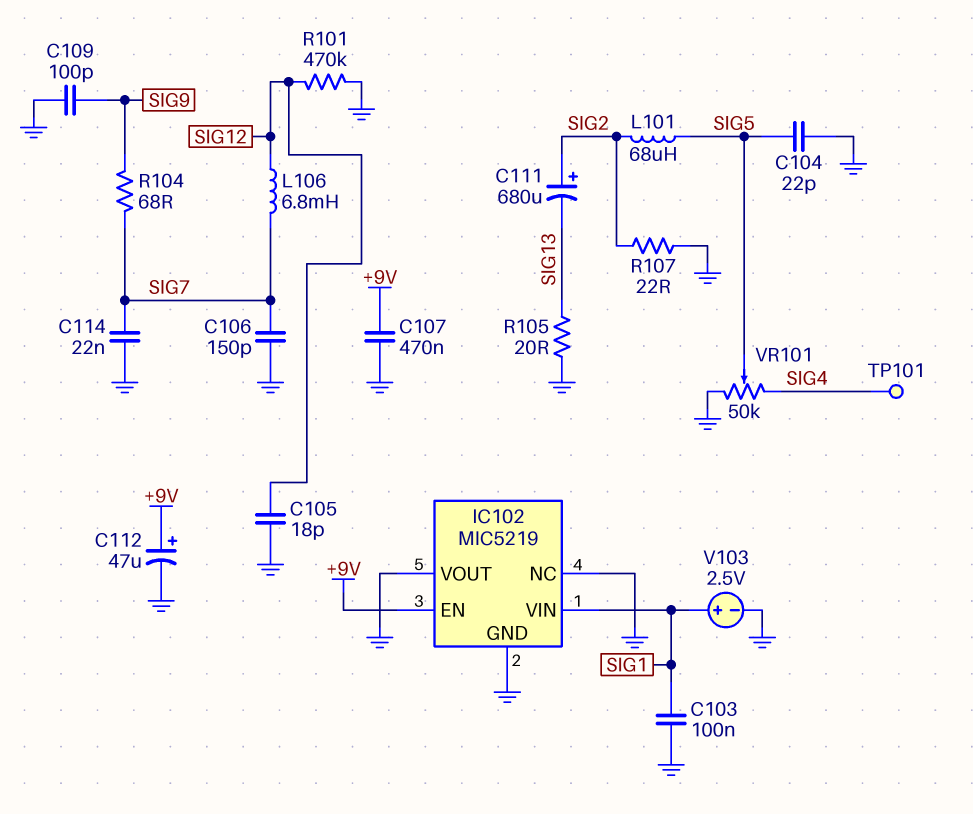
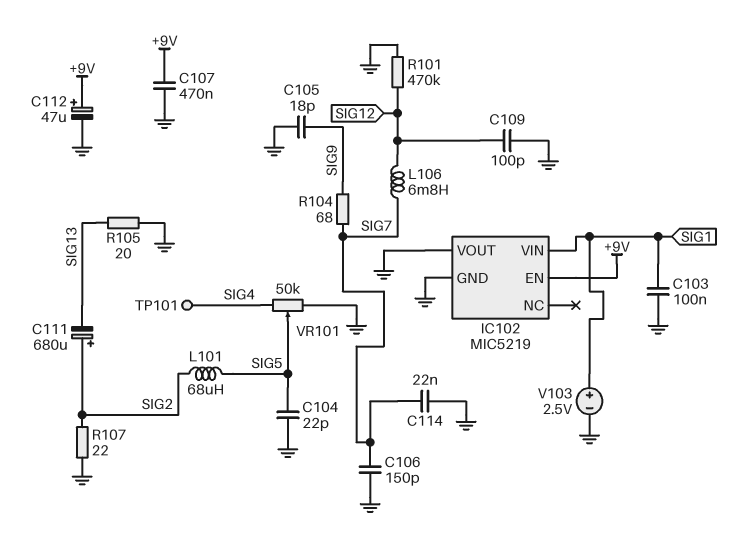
C105: 18pF (GND, SIG12) -> 18pF (GND, SIG9)
C109: 100pF (GND, SIG9) -> 100pF (GND, SIG12)
IC102 pin NC: GND -> none

